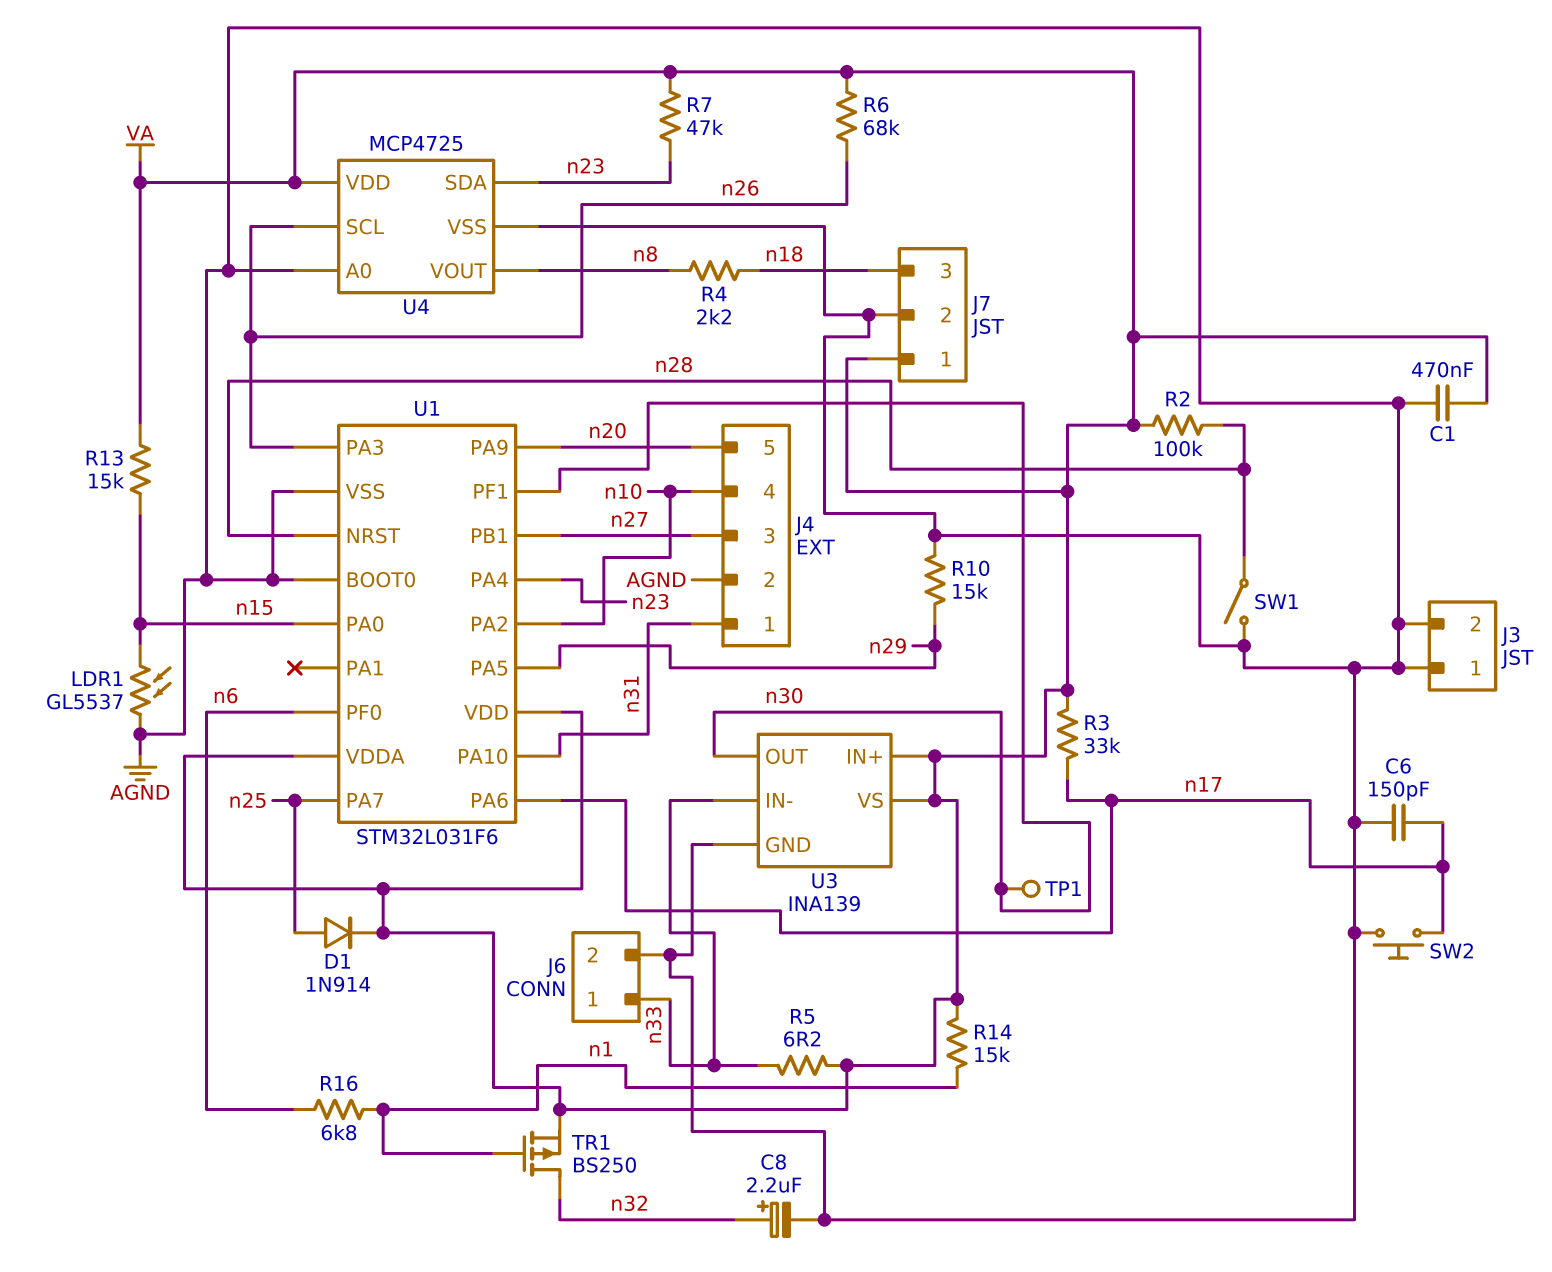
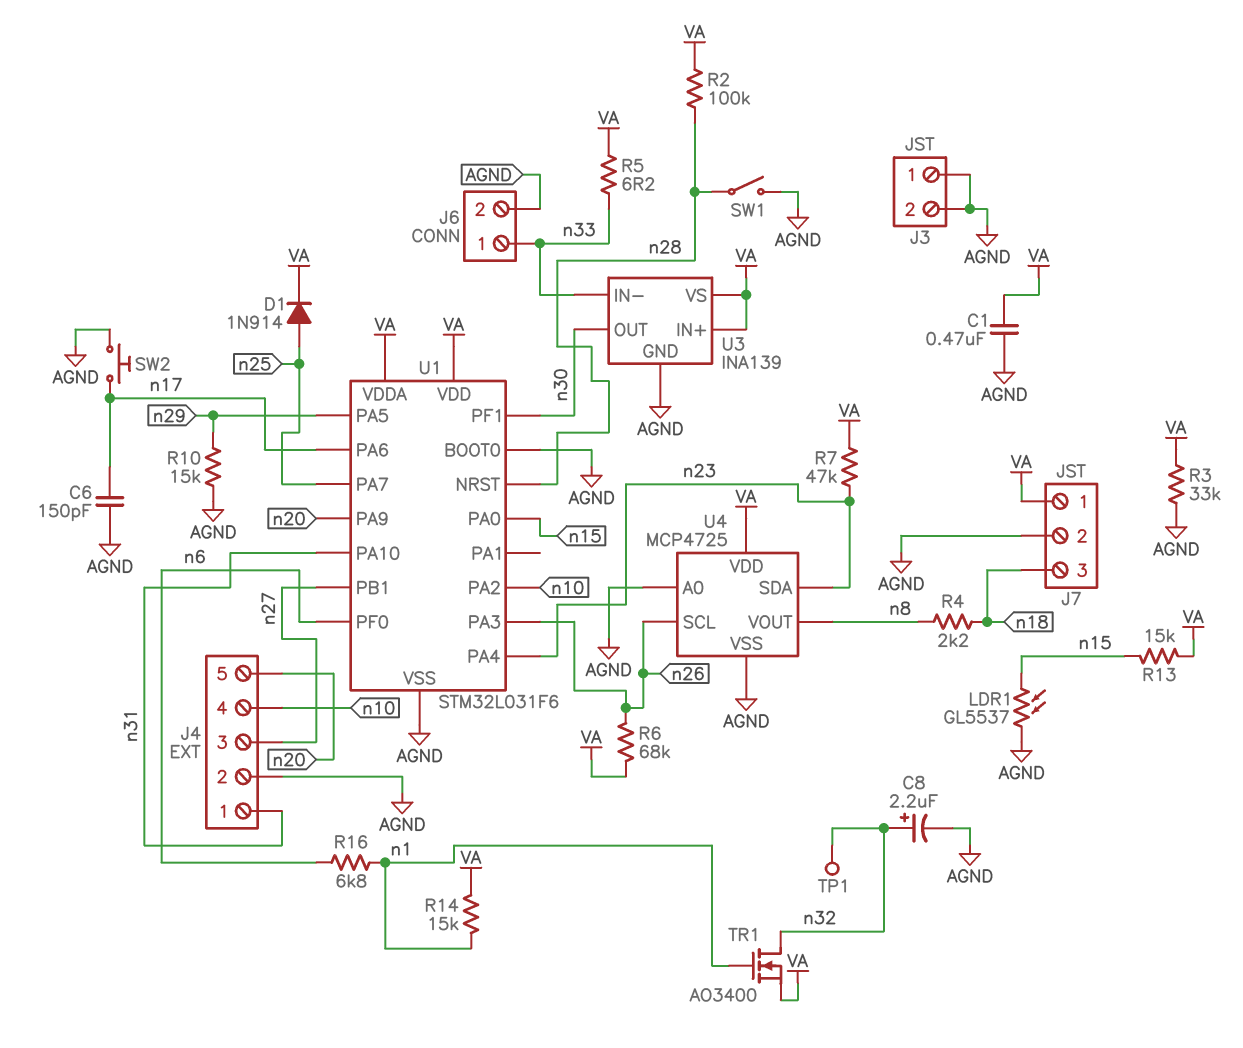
R3: 33k (VA, n17) -> 33k (AGND, VA)
TP1: test point (n30) -> test point (n32)
TR1: PMOS BS250 (G n1, D n32, S VA) -> NMOS AO3400 (G n1, D n32, S VA)

